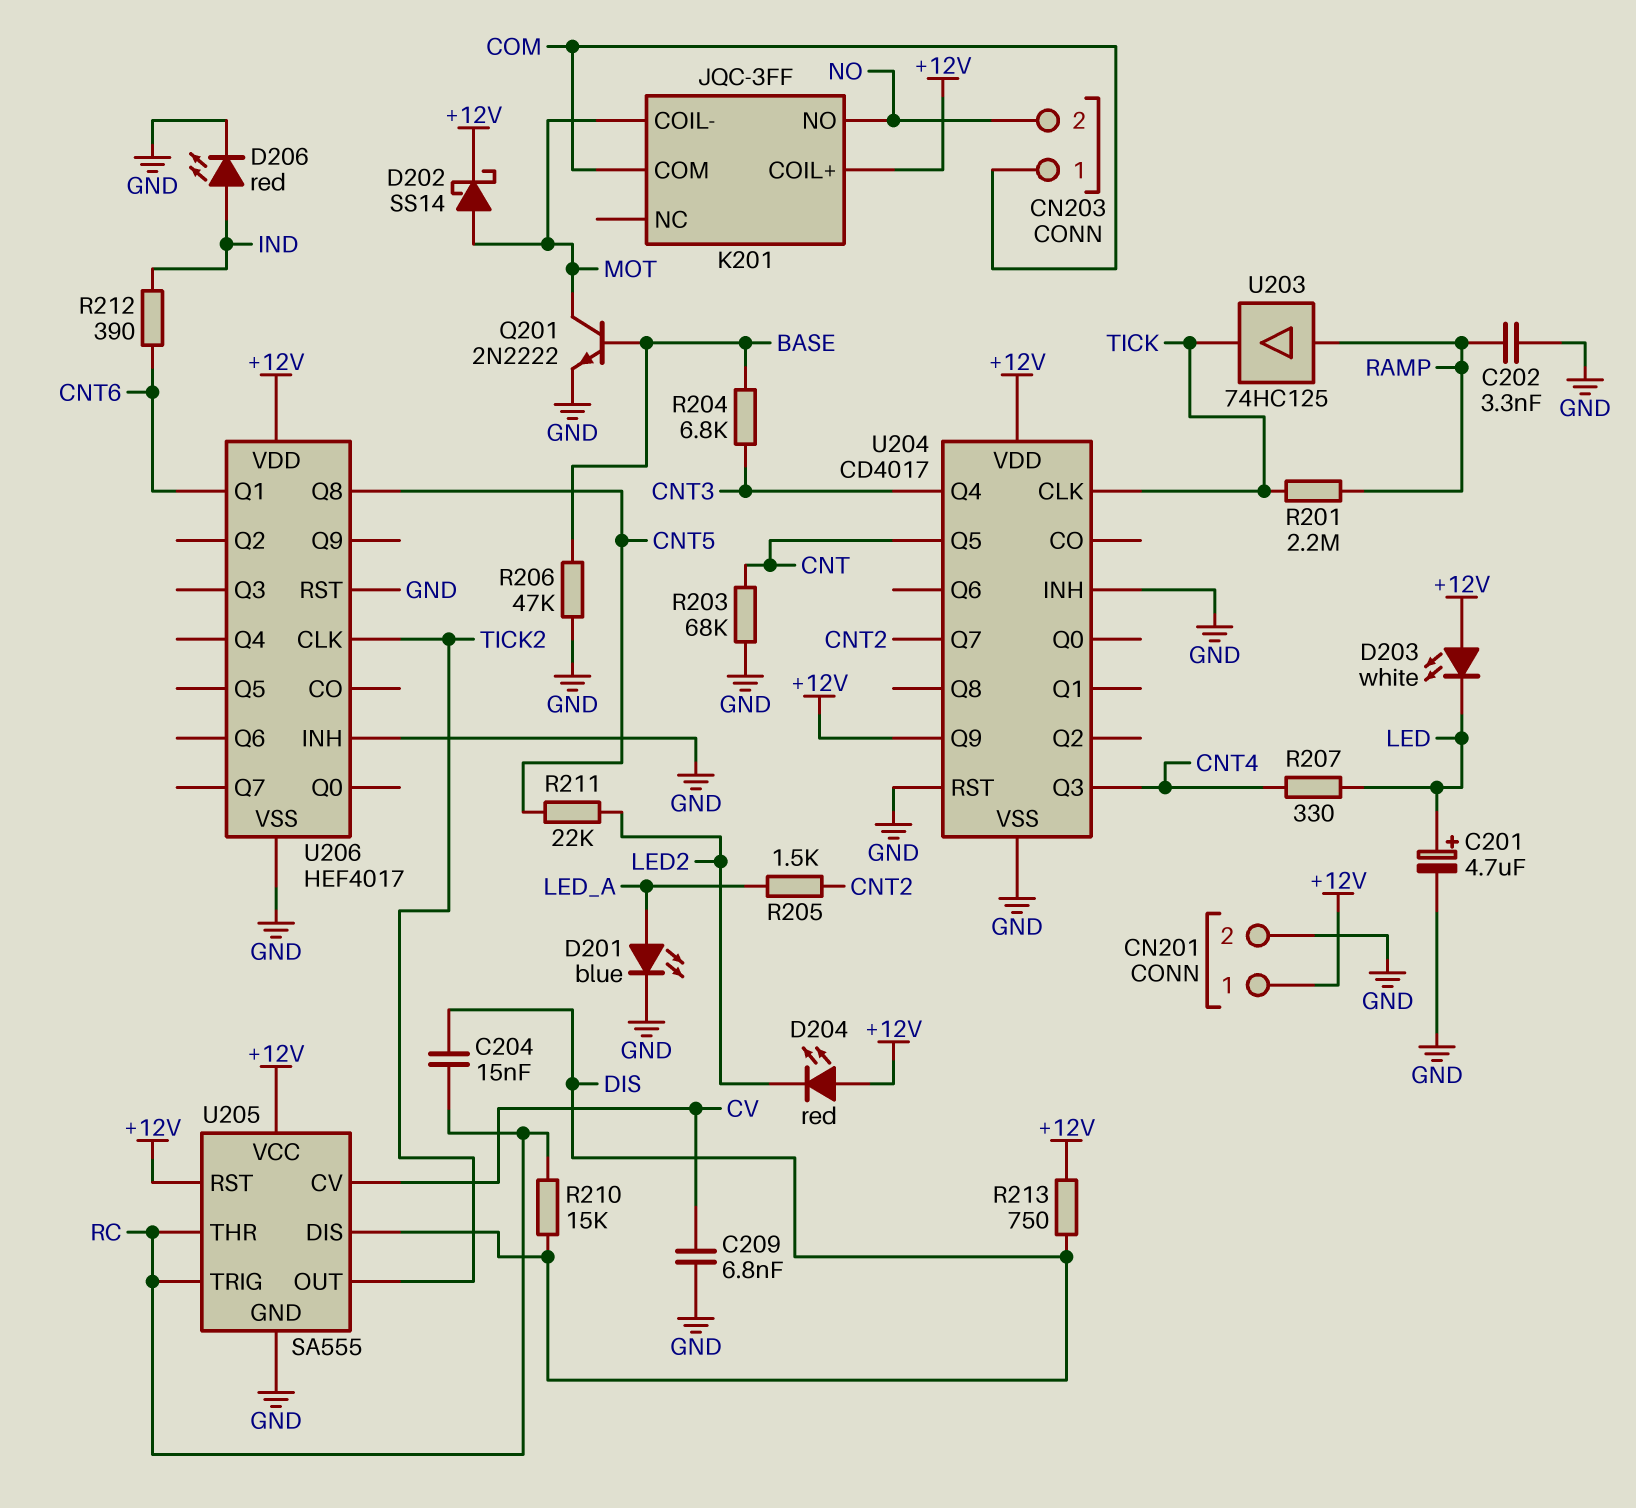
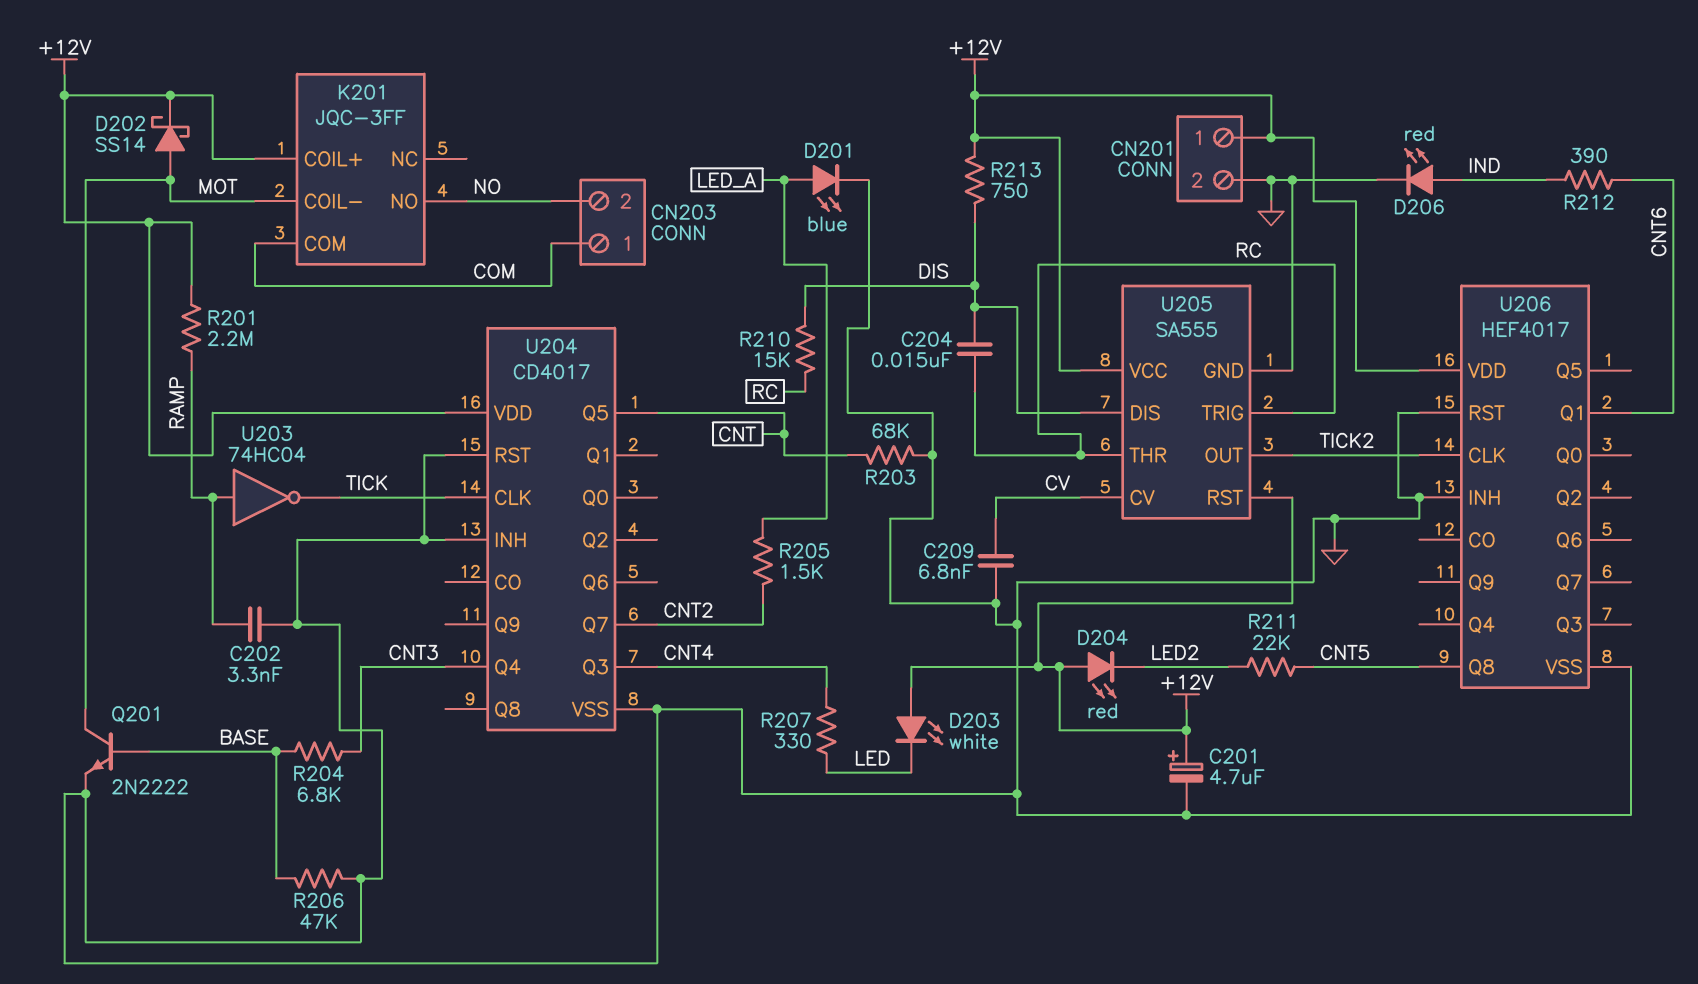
C201: 4.7uF (plus LED, minus GND) -> 4.7uF (plus +12V, minus GND)
R201: 2.2M (RAMP, TICK) -> 2.2M (+12V, RAMP)
U203: buffer 74HC125 (in RAMP, out TICK) -> NOT 74HC04 (in RAMP, out TICK)
U204 pin Q9: +12V -> none

